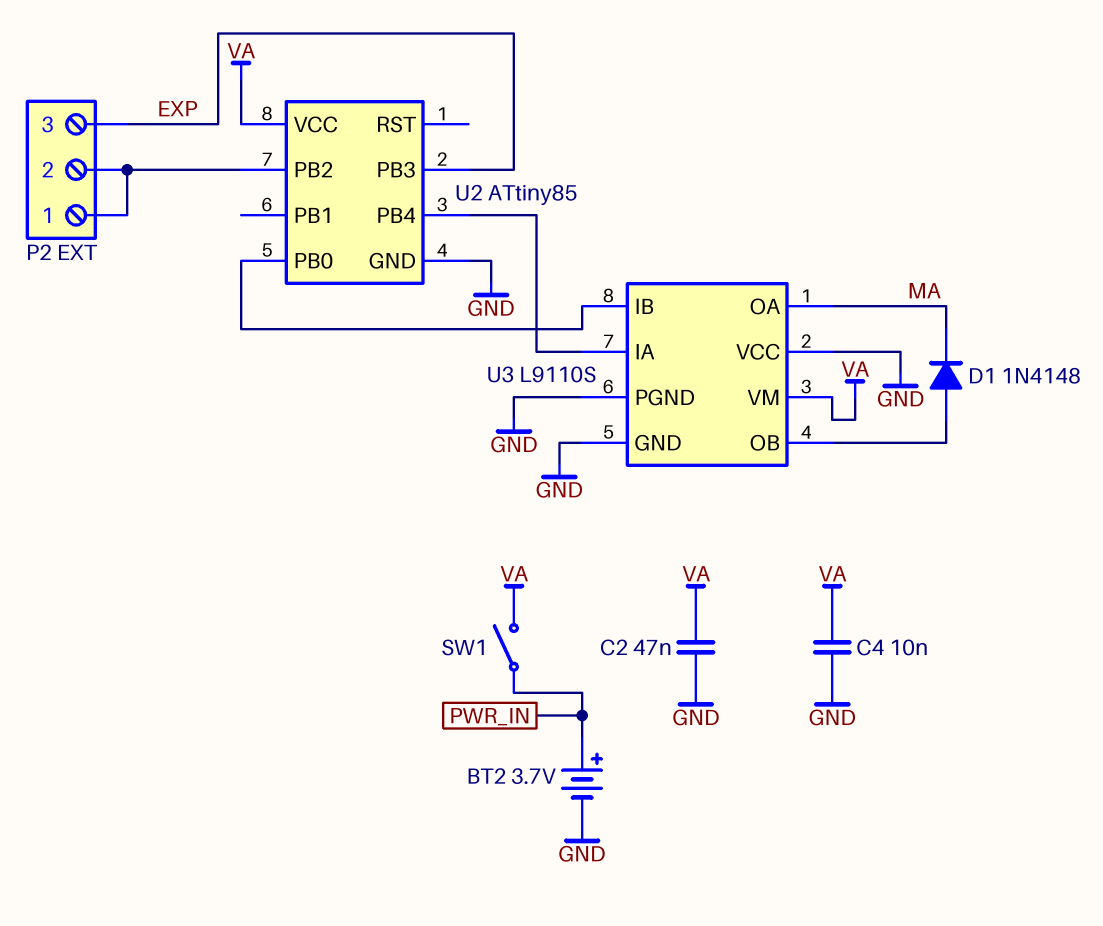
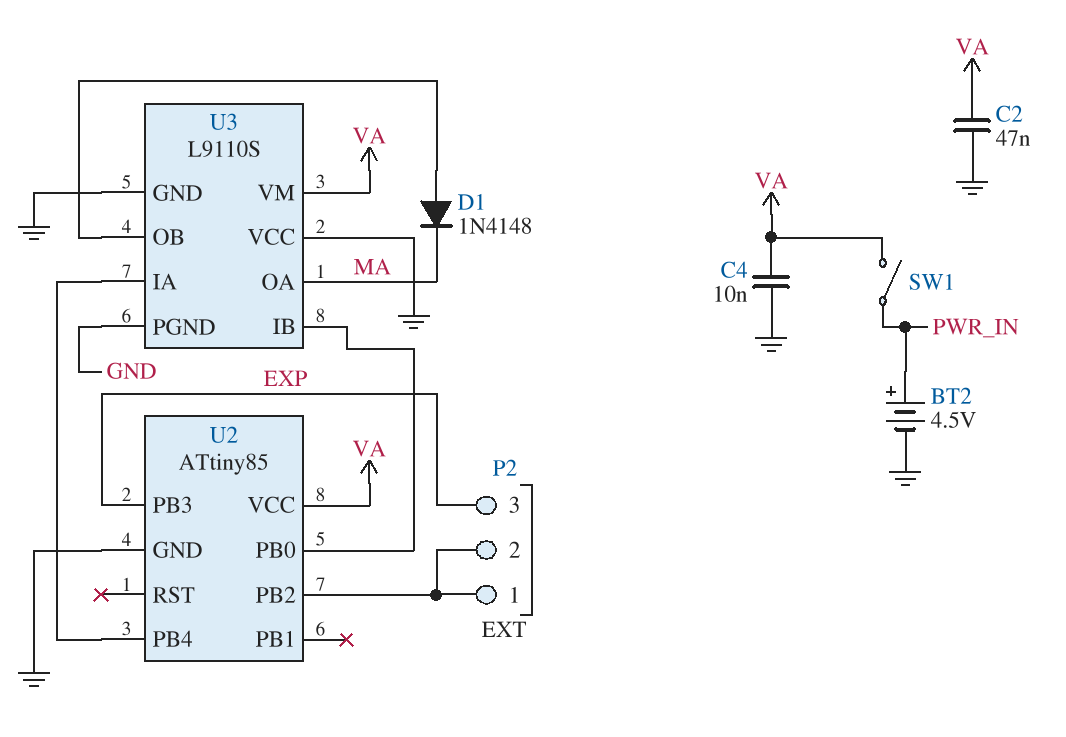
BT2: 3.7V (plus PWR_IN, minus GND) -> 4.5V (plus PWR_IN, minus GND)

